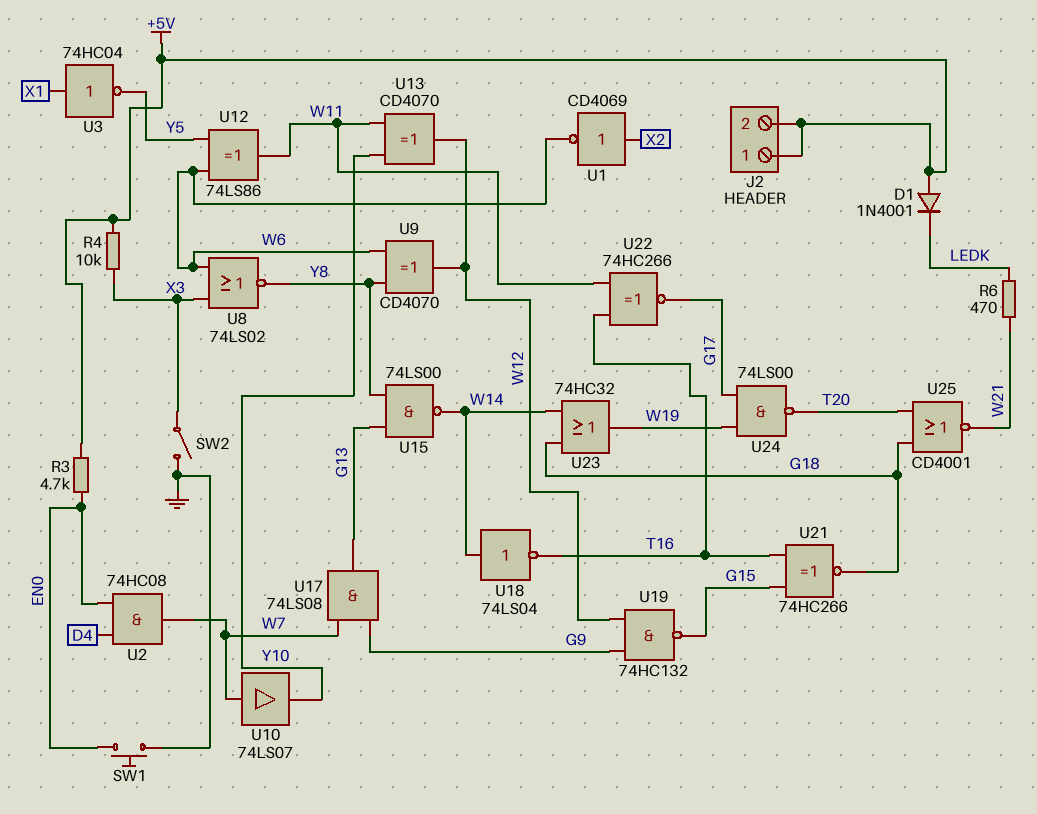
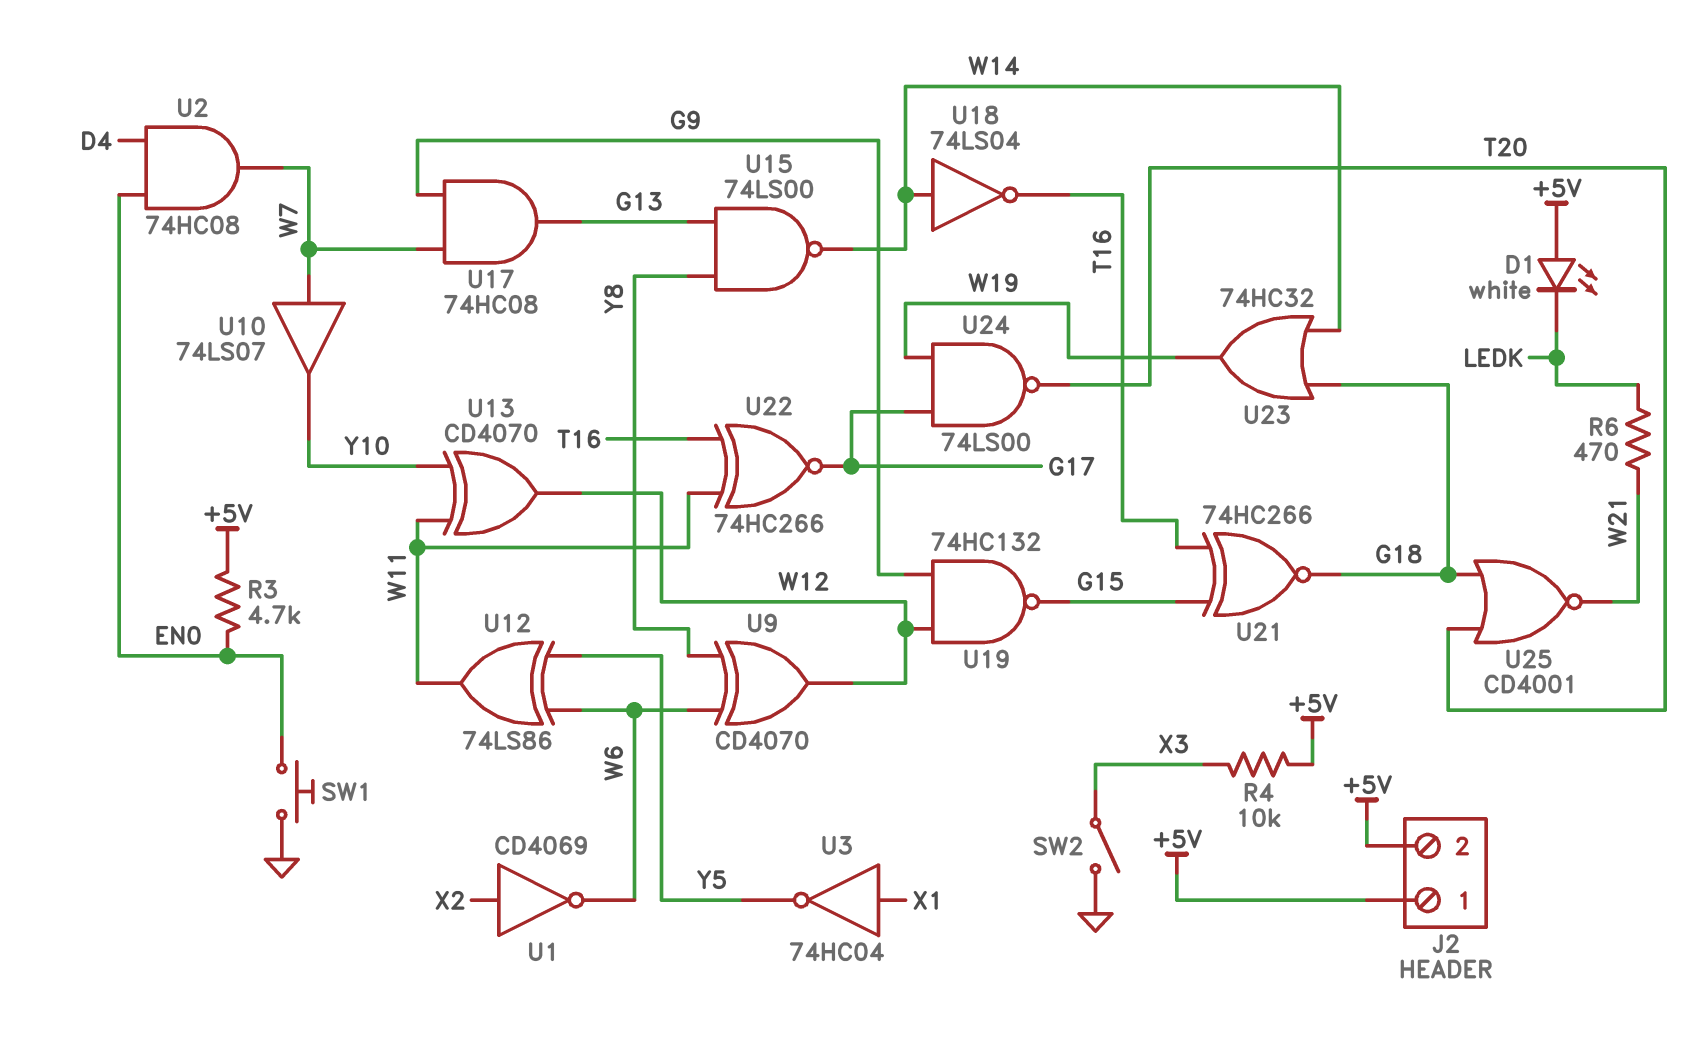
D1: diode 1N4001 (A +5V, K LEDK) -> LED white (A +5V, K LEDK)
U8: NOR 74LS02 (in W6, in X3, out Y8) -> none
U17: AND 74LS08 (in G9, in W7, out G13) -> AND 74HC08 (in G9, in W7, out G13)

